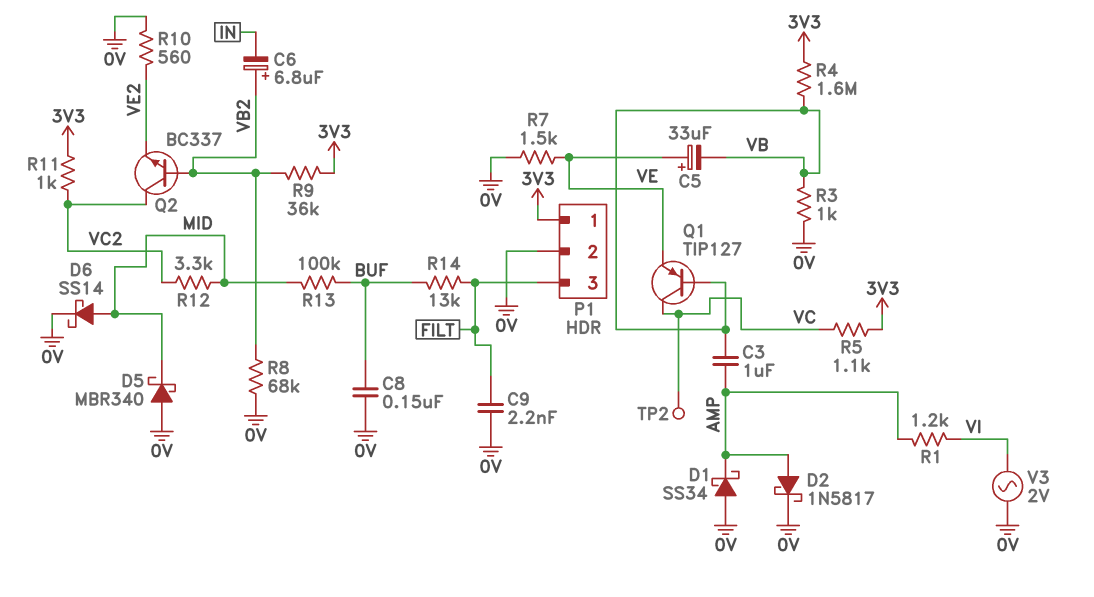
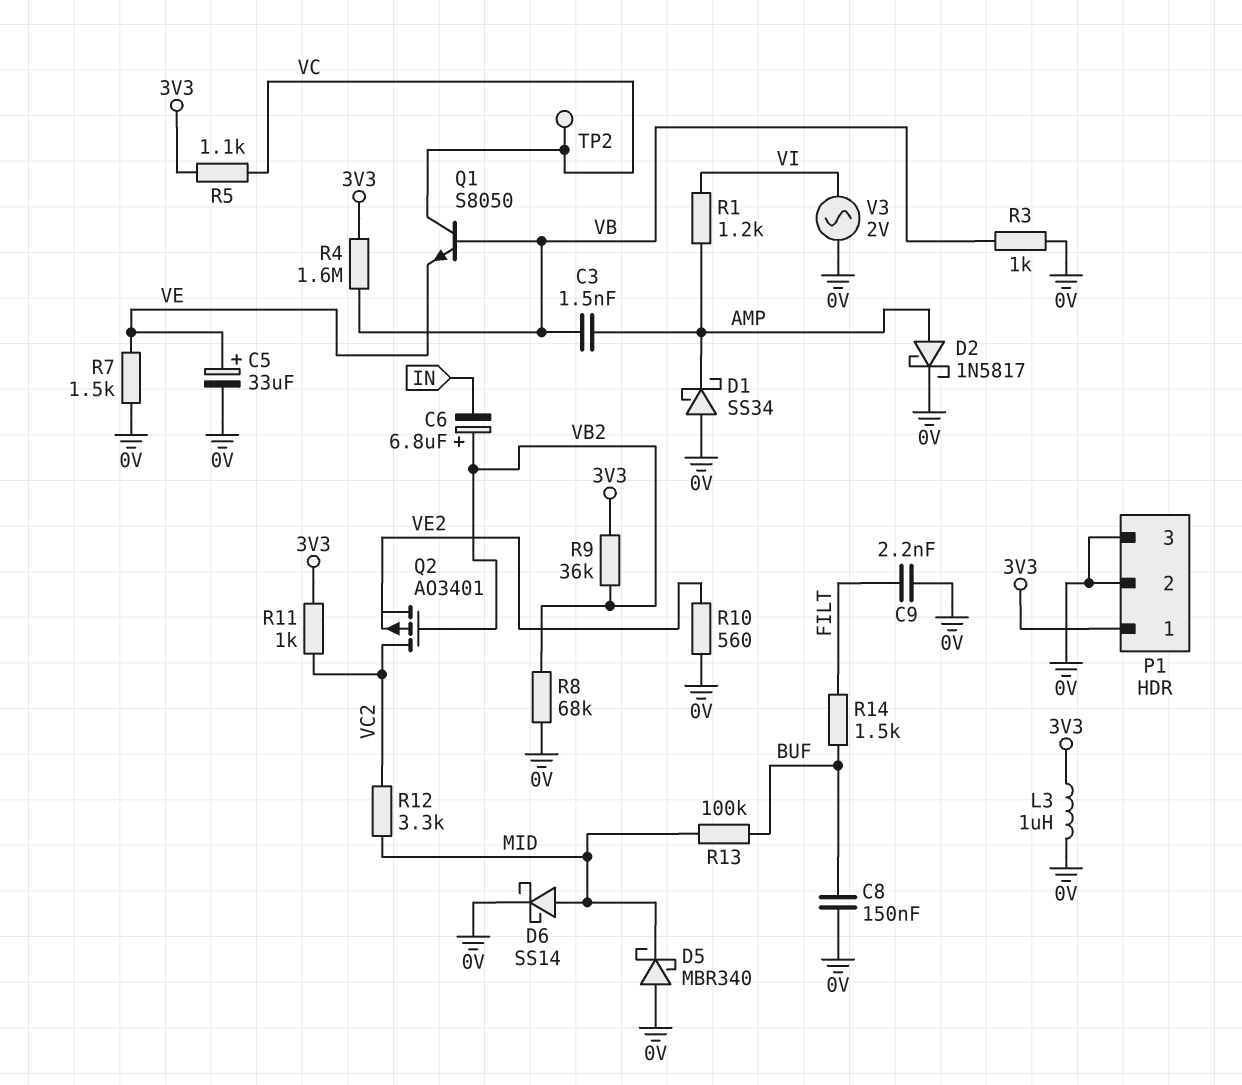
C3: 1uF (AMP, VB) -> 1.5nF (AMP, VB)
C5: 33uF (plus VE, minus VB) -> 33uF (plus VE, minus 0V)
L3: none -> 1uH (0V, 3V3)
P1 pin 3: FILT -> 0V
Q1: PNP TIP127 (B VB, C VC, E VE) -> NPN S8050 (B VB, C VC, E VE)
Q2: NPN BC337 (B VB2, C VC2, E VE2) -> PMOS AO3401 (G VB2, D VC2, S VE2)
R14: 13k (BUF, FILT) -> 1.5k (BUF, FILT)

